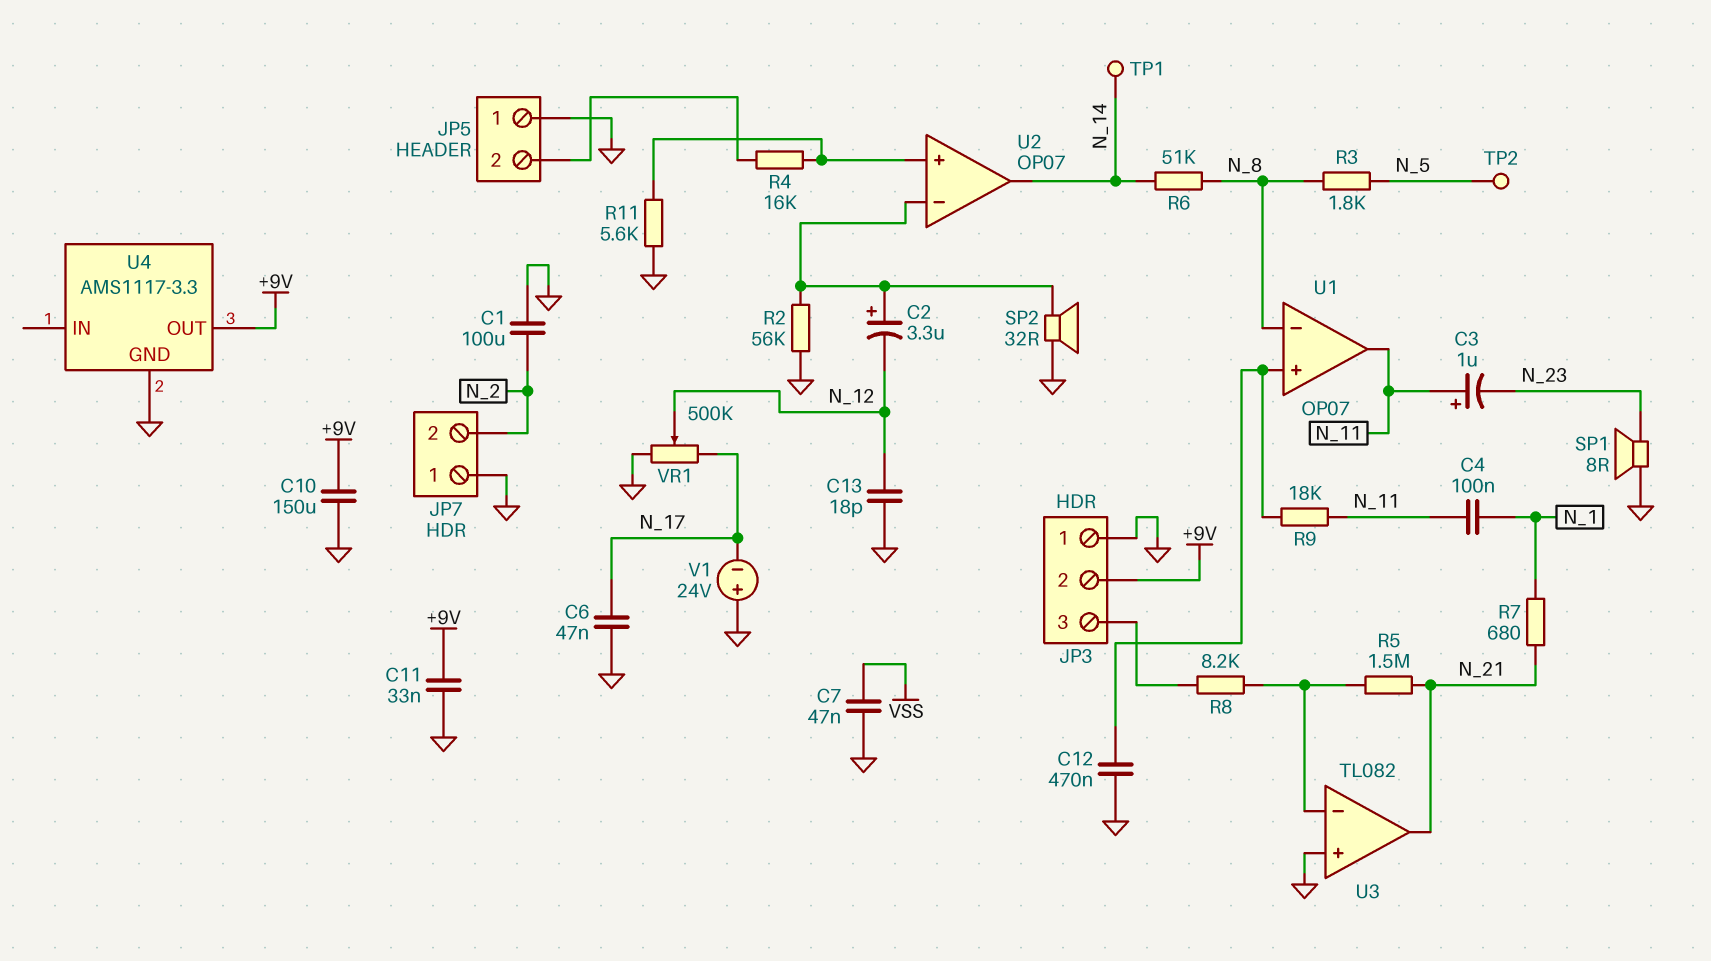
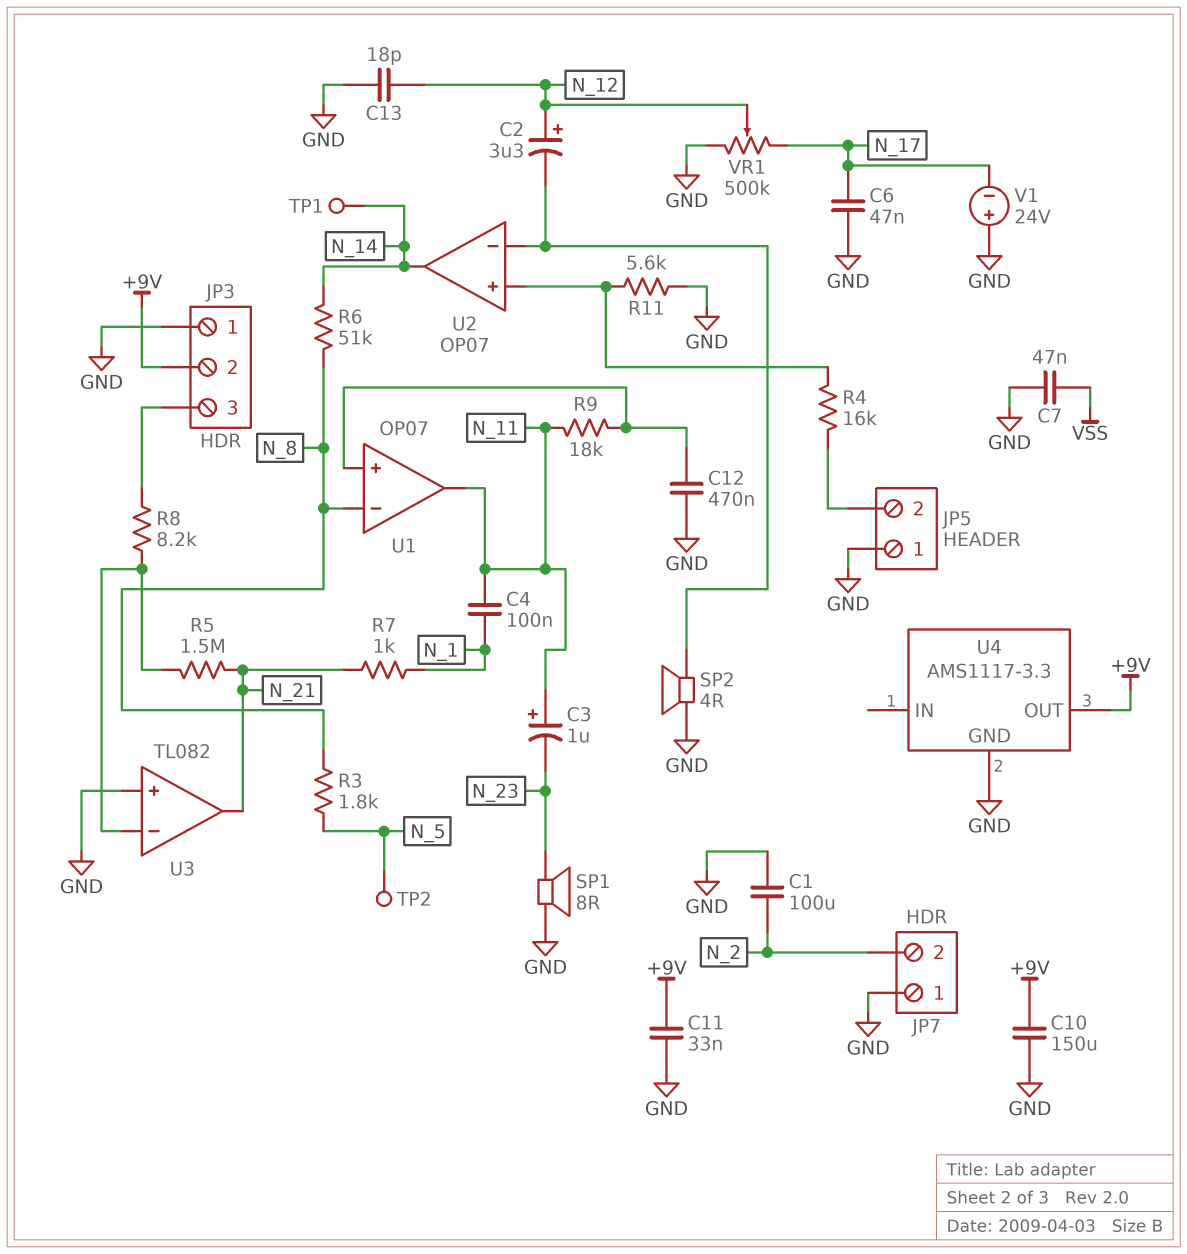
C2: 3.3uF (plus U2/in-, minus N_12) -> 3.3uF (plus N_12, minus U2/in-)
R2: 56k (GND, U2/in-) -> none
R7: 680 (N_1, N_21) -> 1k (N_1, N_21)
SP2: speaker 32R (GND, U2/in-) -> speaker 4R (GND, U2/in-)

